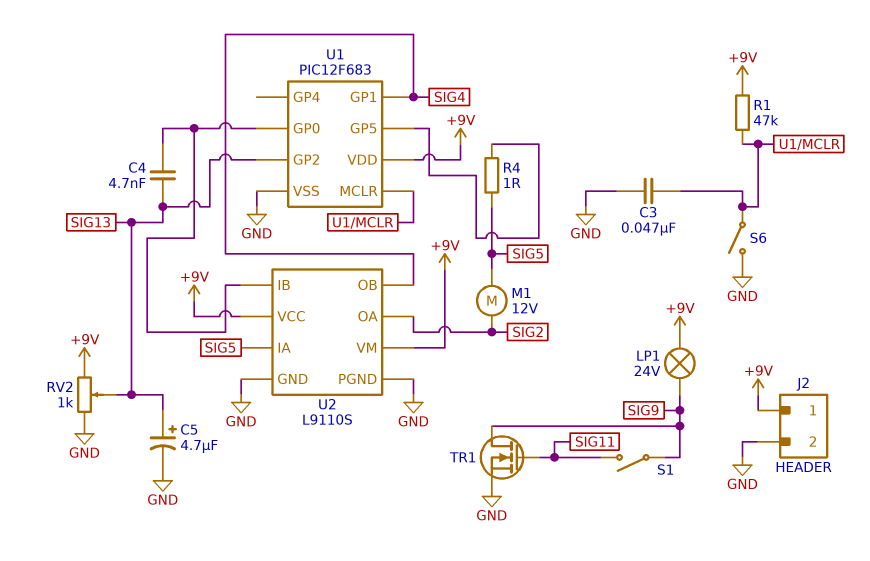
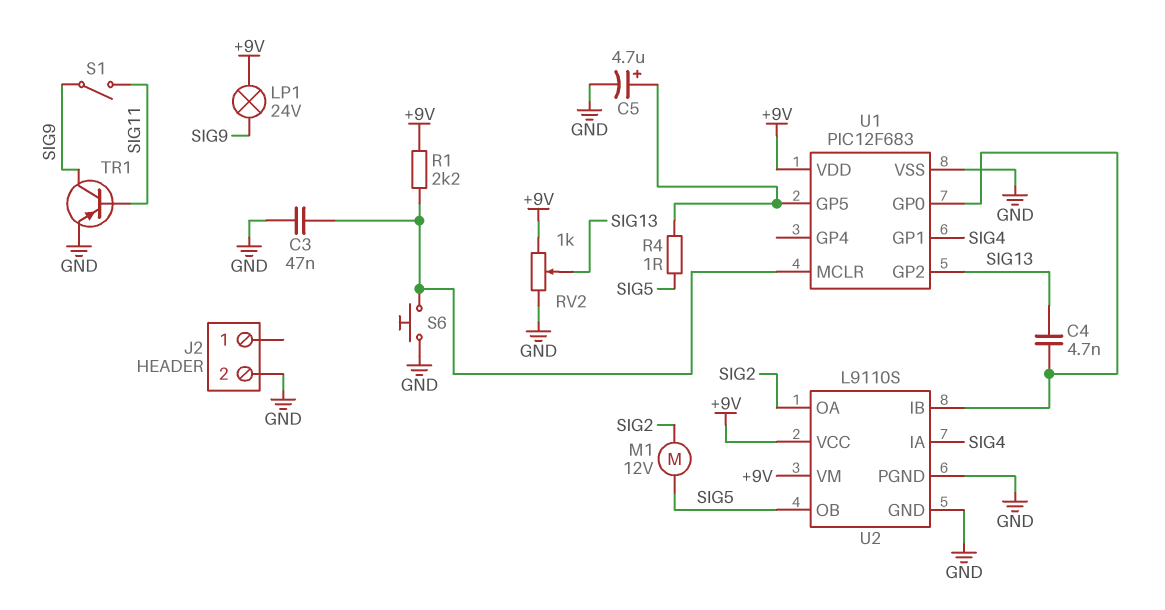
C5: 4.7uF (plus SIG13, minus GND) -> 4.7uF (plus U1/GP5, minus GND)
J2 pin 1: +9V -> none
R1: 47k (+9V, U1/MCLR) -> 2.2k (+9V, U1/MCLR)
S6: switch (GND, U1/MCLR) -> button (GND, U1/MCLR)
TR1: NMOS (G SIG11, D SIG9, S GND) -> PNP (B SIG11, C SIG9, E GND)
U2 pin IA: SIG5 -> SIG4
U2 pin OB: SIG4 -> SIG5

